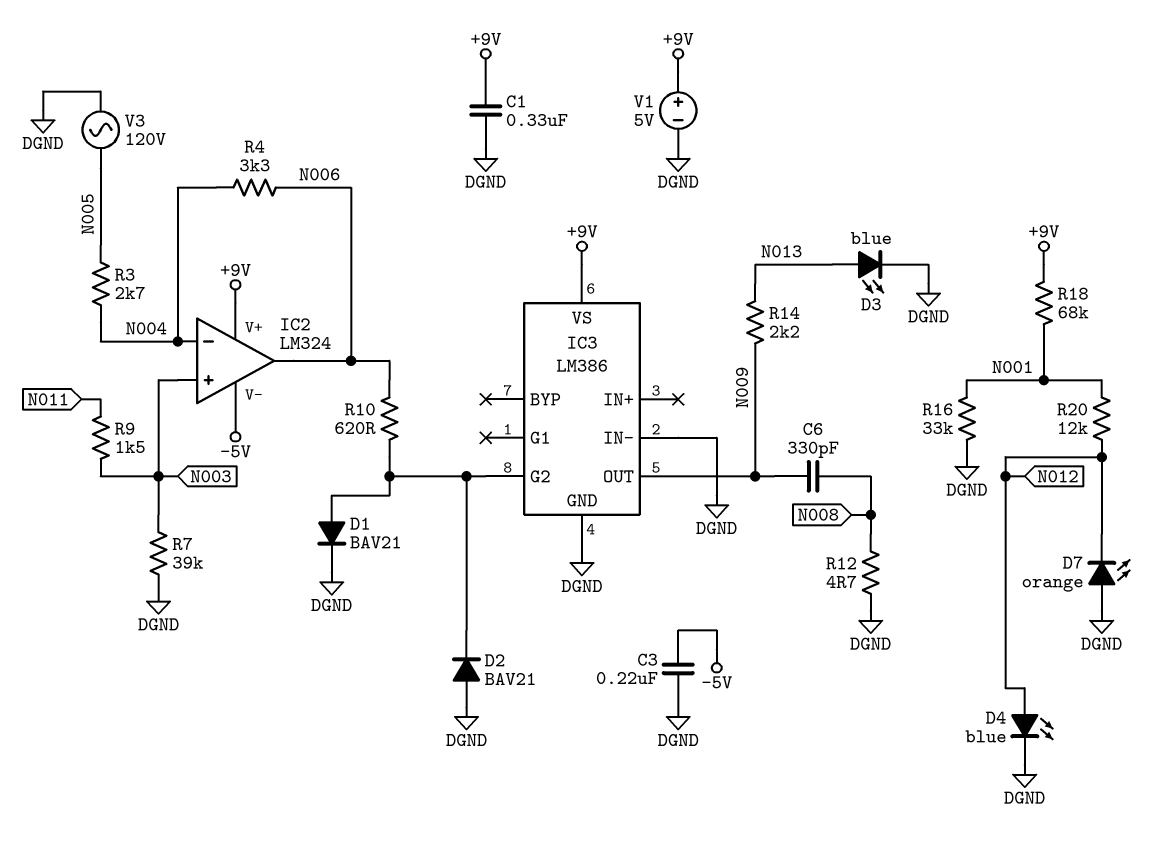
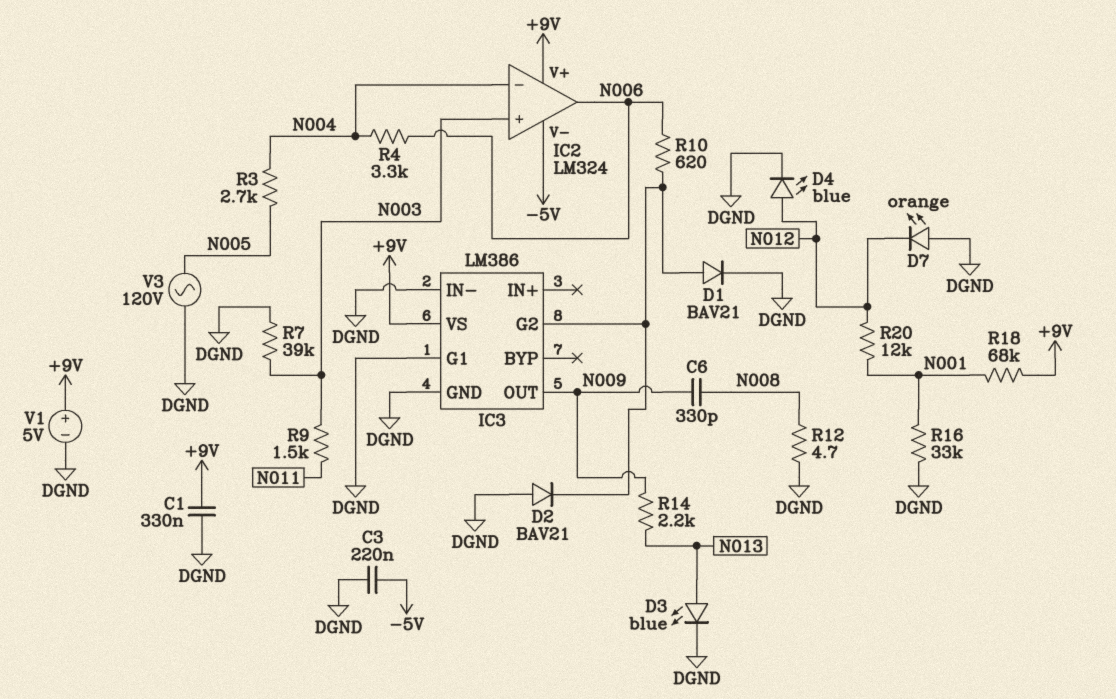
IC3 pin G1: none -> DGND

